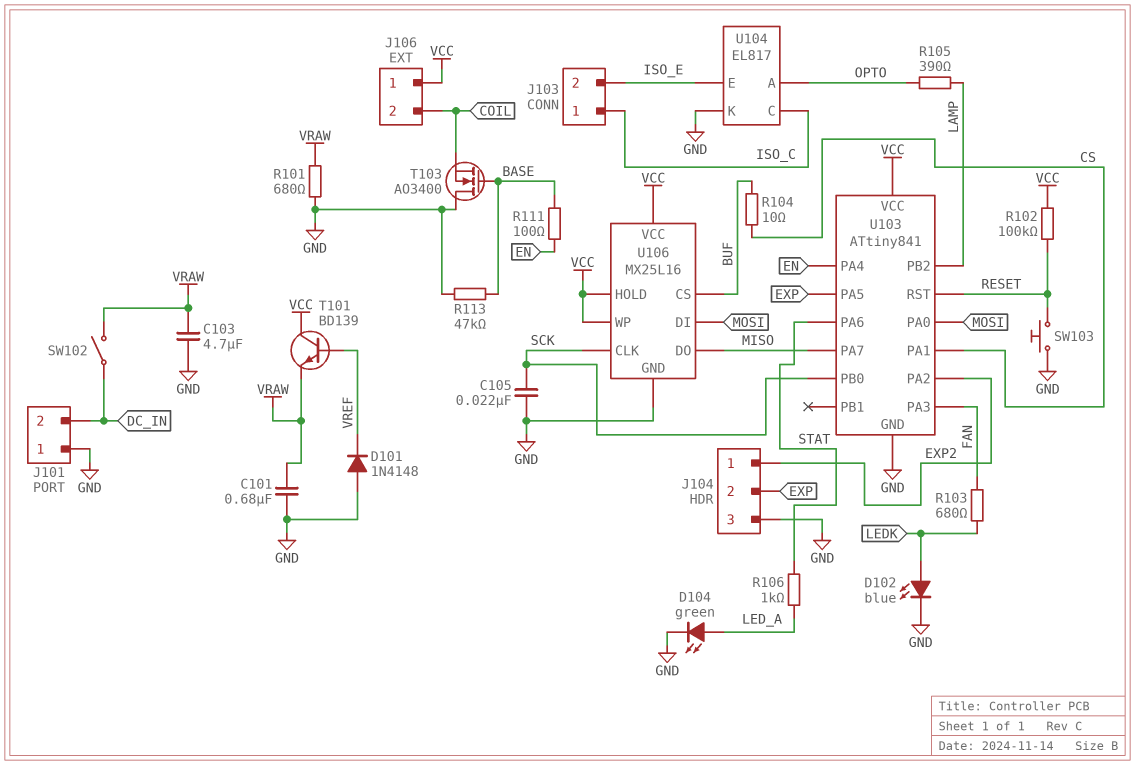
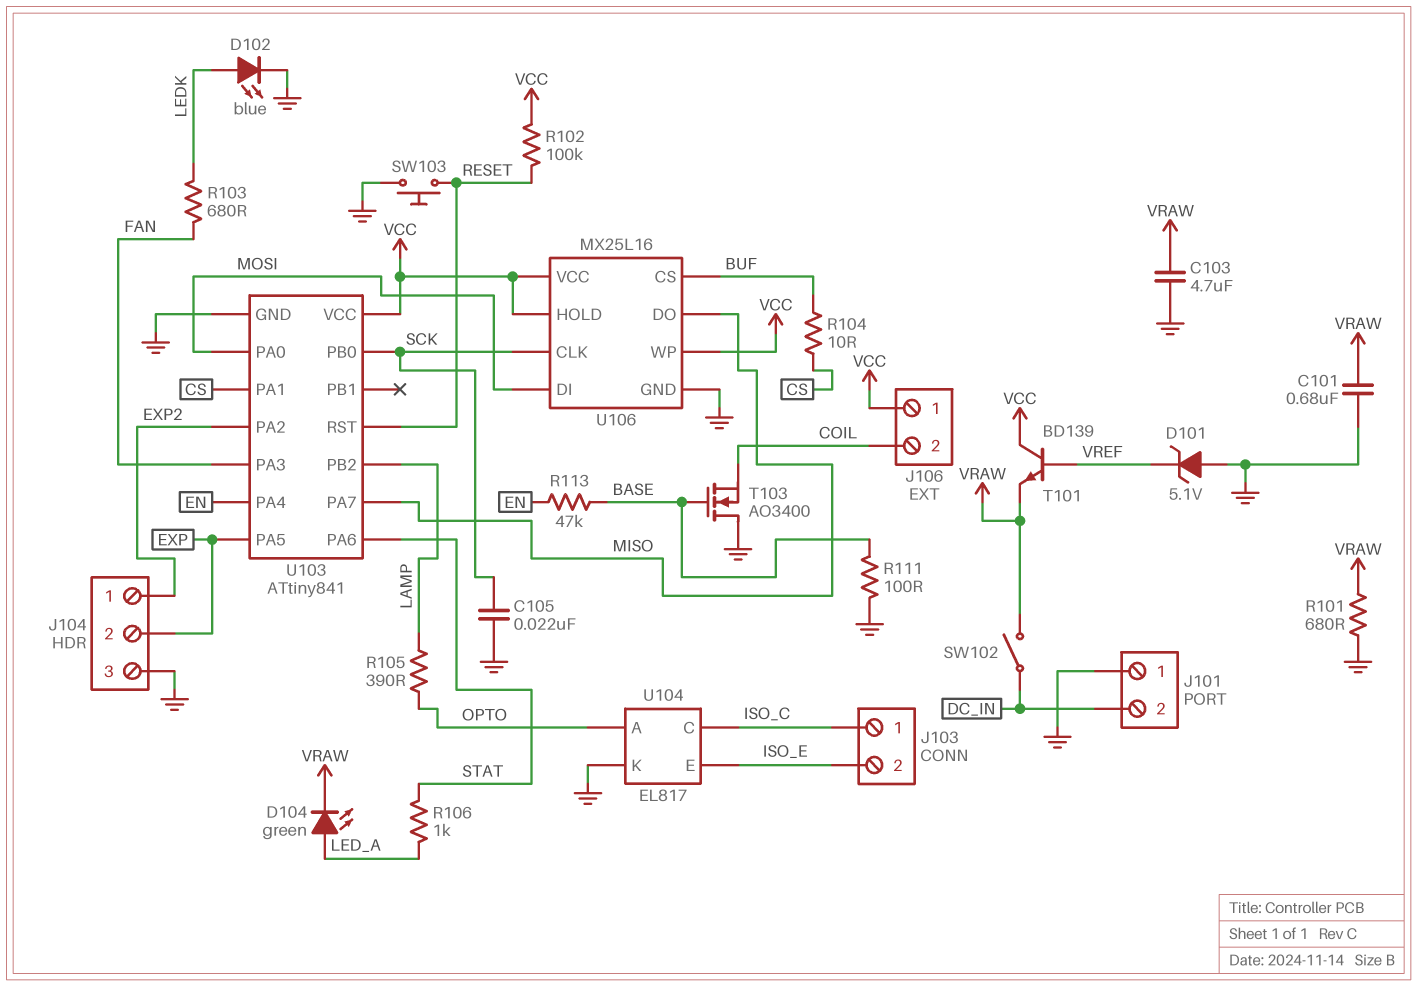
D101: diode 1N4148 (A GND, K VREF) -> zener 5.1V (A GND, K VREF)
D104: LED green (A LED_A, K GND) -> LED green (A LED_A, K VRAW)
R111: 100 (BASE, EN) -> 100 (BASE, GND)
R113: 47k (BASE, GND) -> 47k (BASE, EN)

